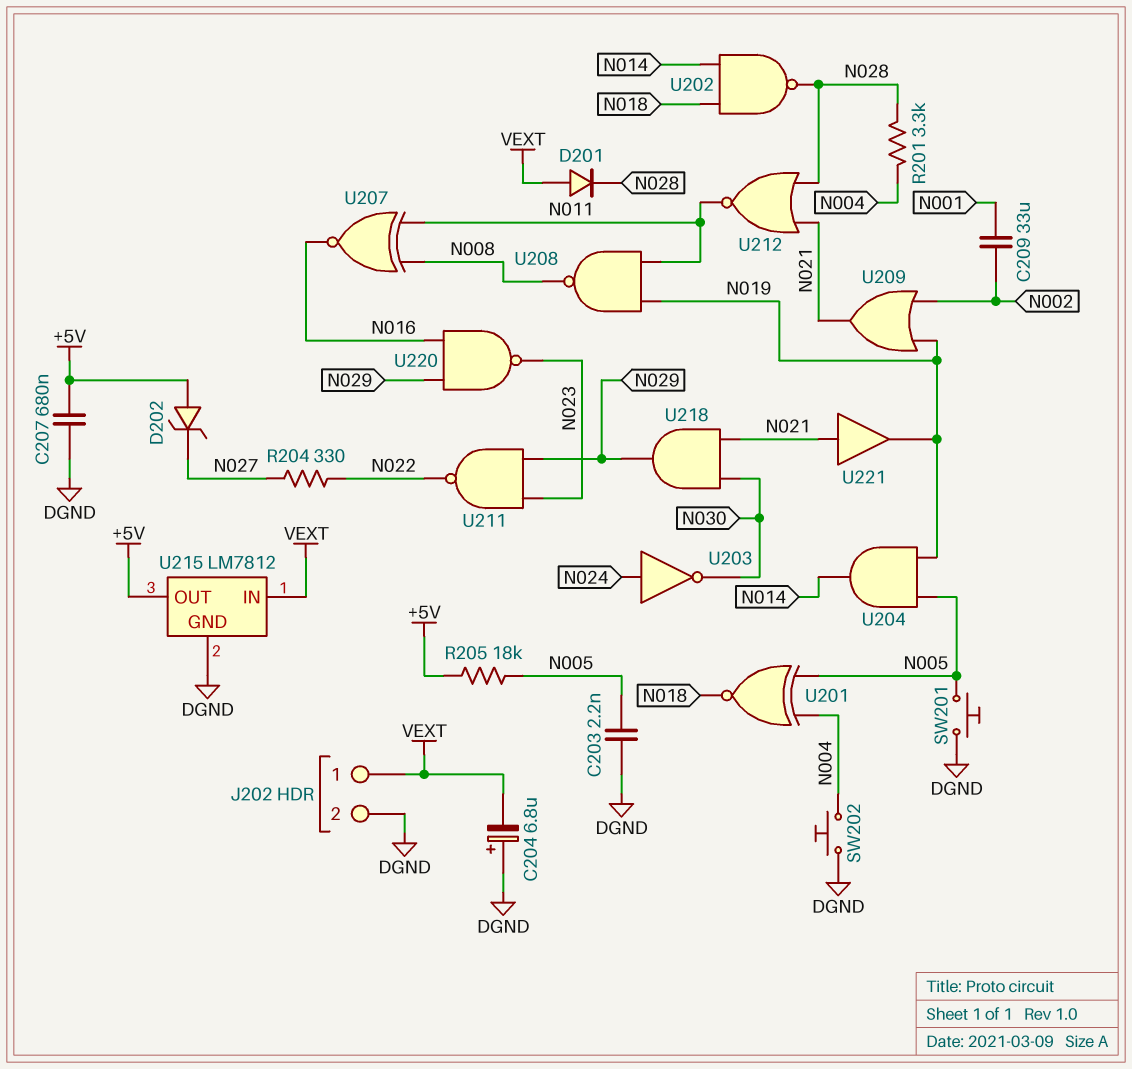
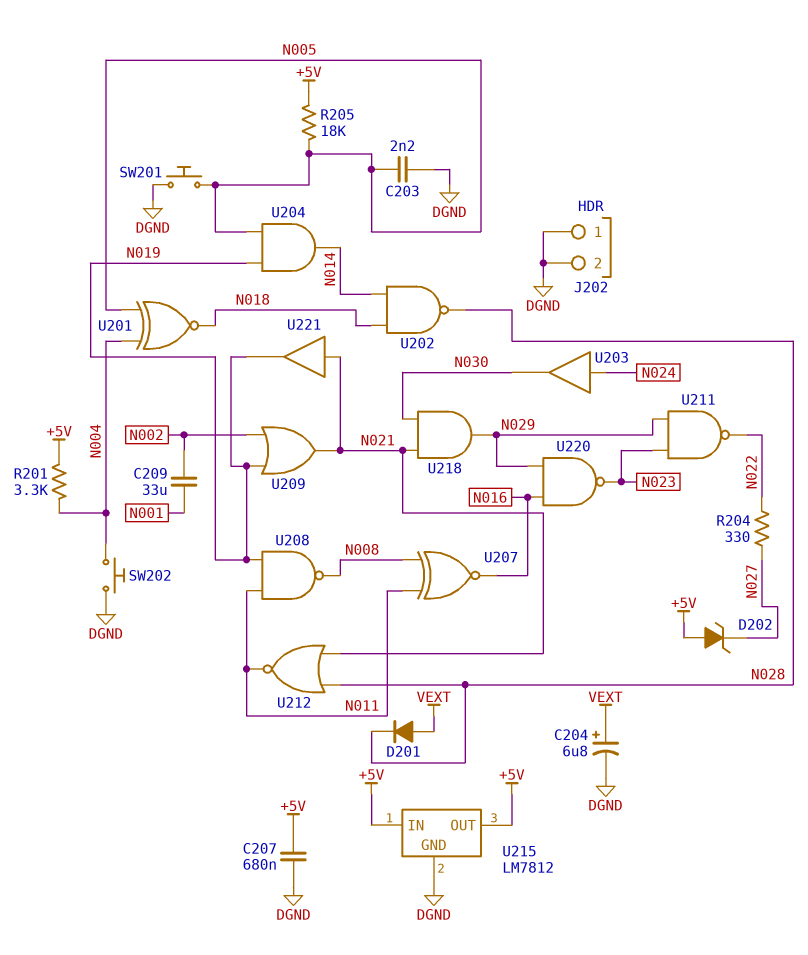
C204: 6.8uF (plus DGND, minus VEXT) -> 6.8uF (plus VEXT, minus DGND)
J202 pin 1: VEXT -> DGND
R201: 3.3k (N004, N028) -> 3.3k (+5V, N004)
U203: NOT (in N024, out N030) -> buffer (in N024, out N030)
U215 pin IN: VEXT -> +5V

